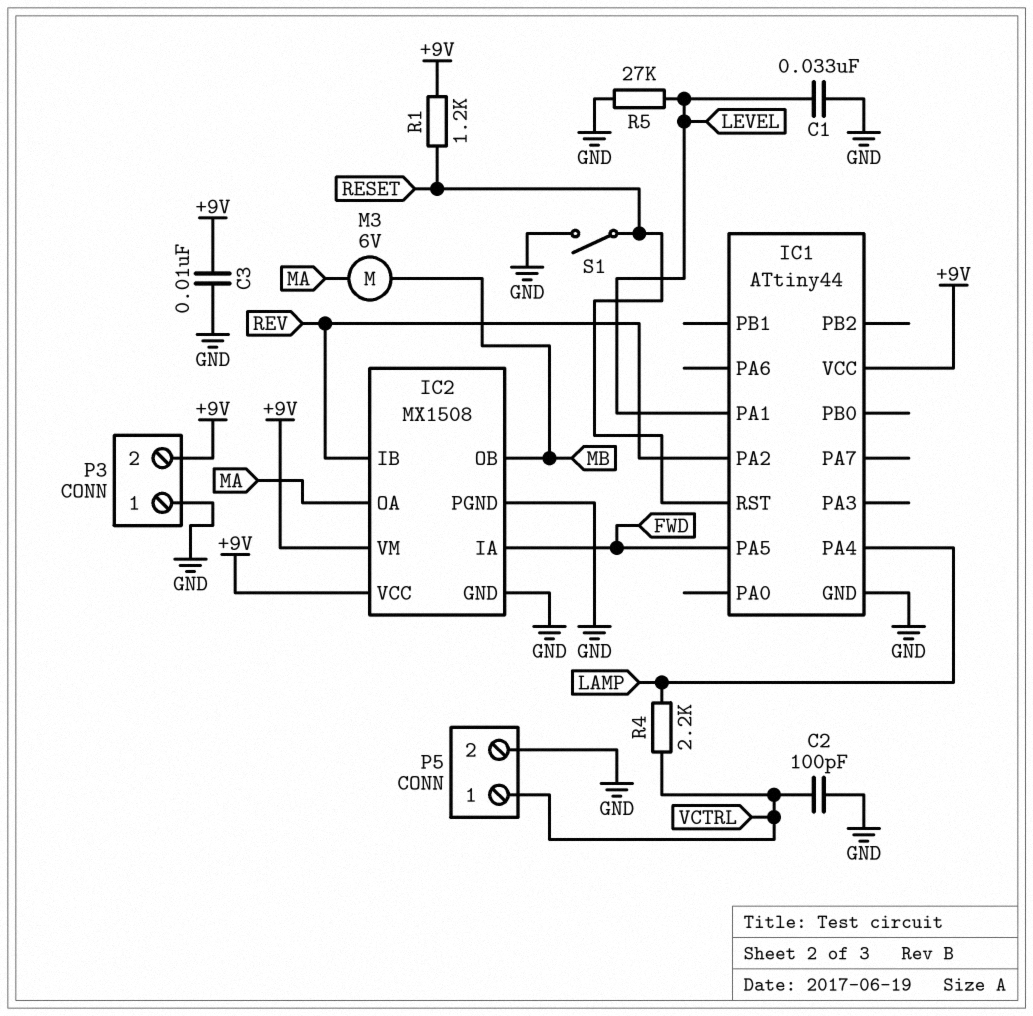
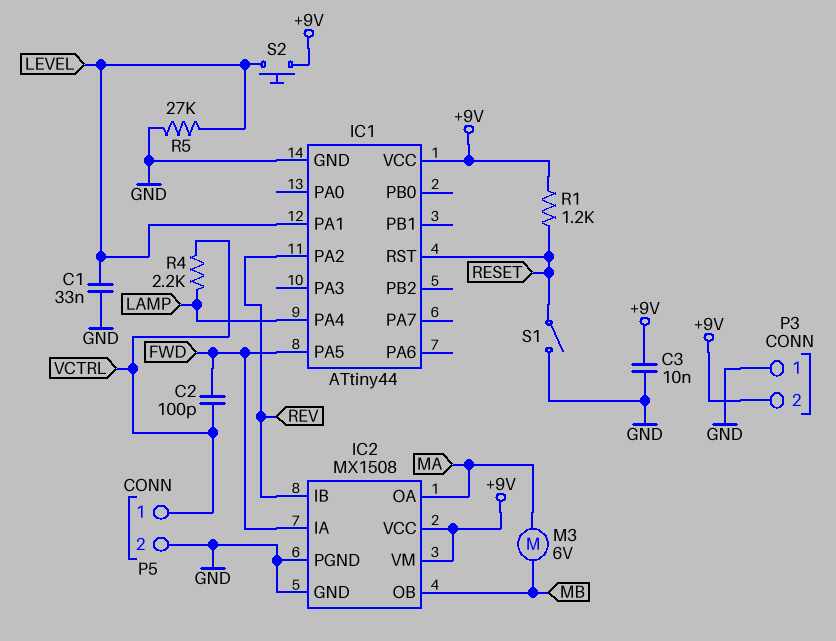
C2: 100pF (GND, VCTRL) -> 100pF (FWD, VCTRL)
S2: none -> button (+9V, LEVEL)

